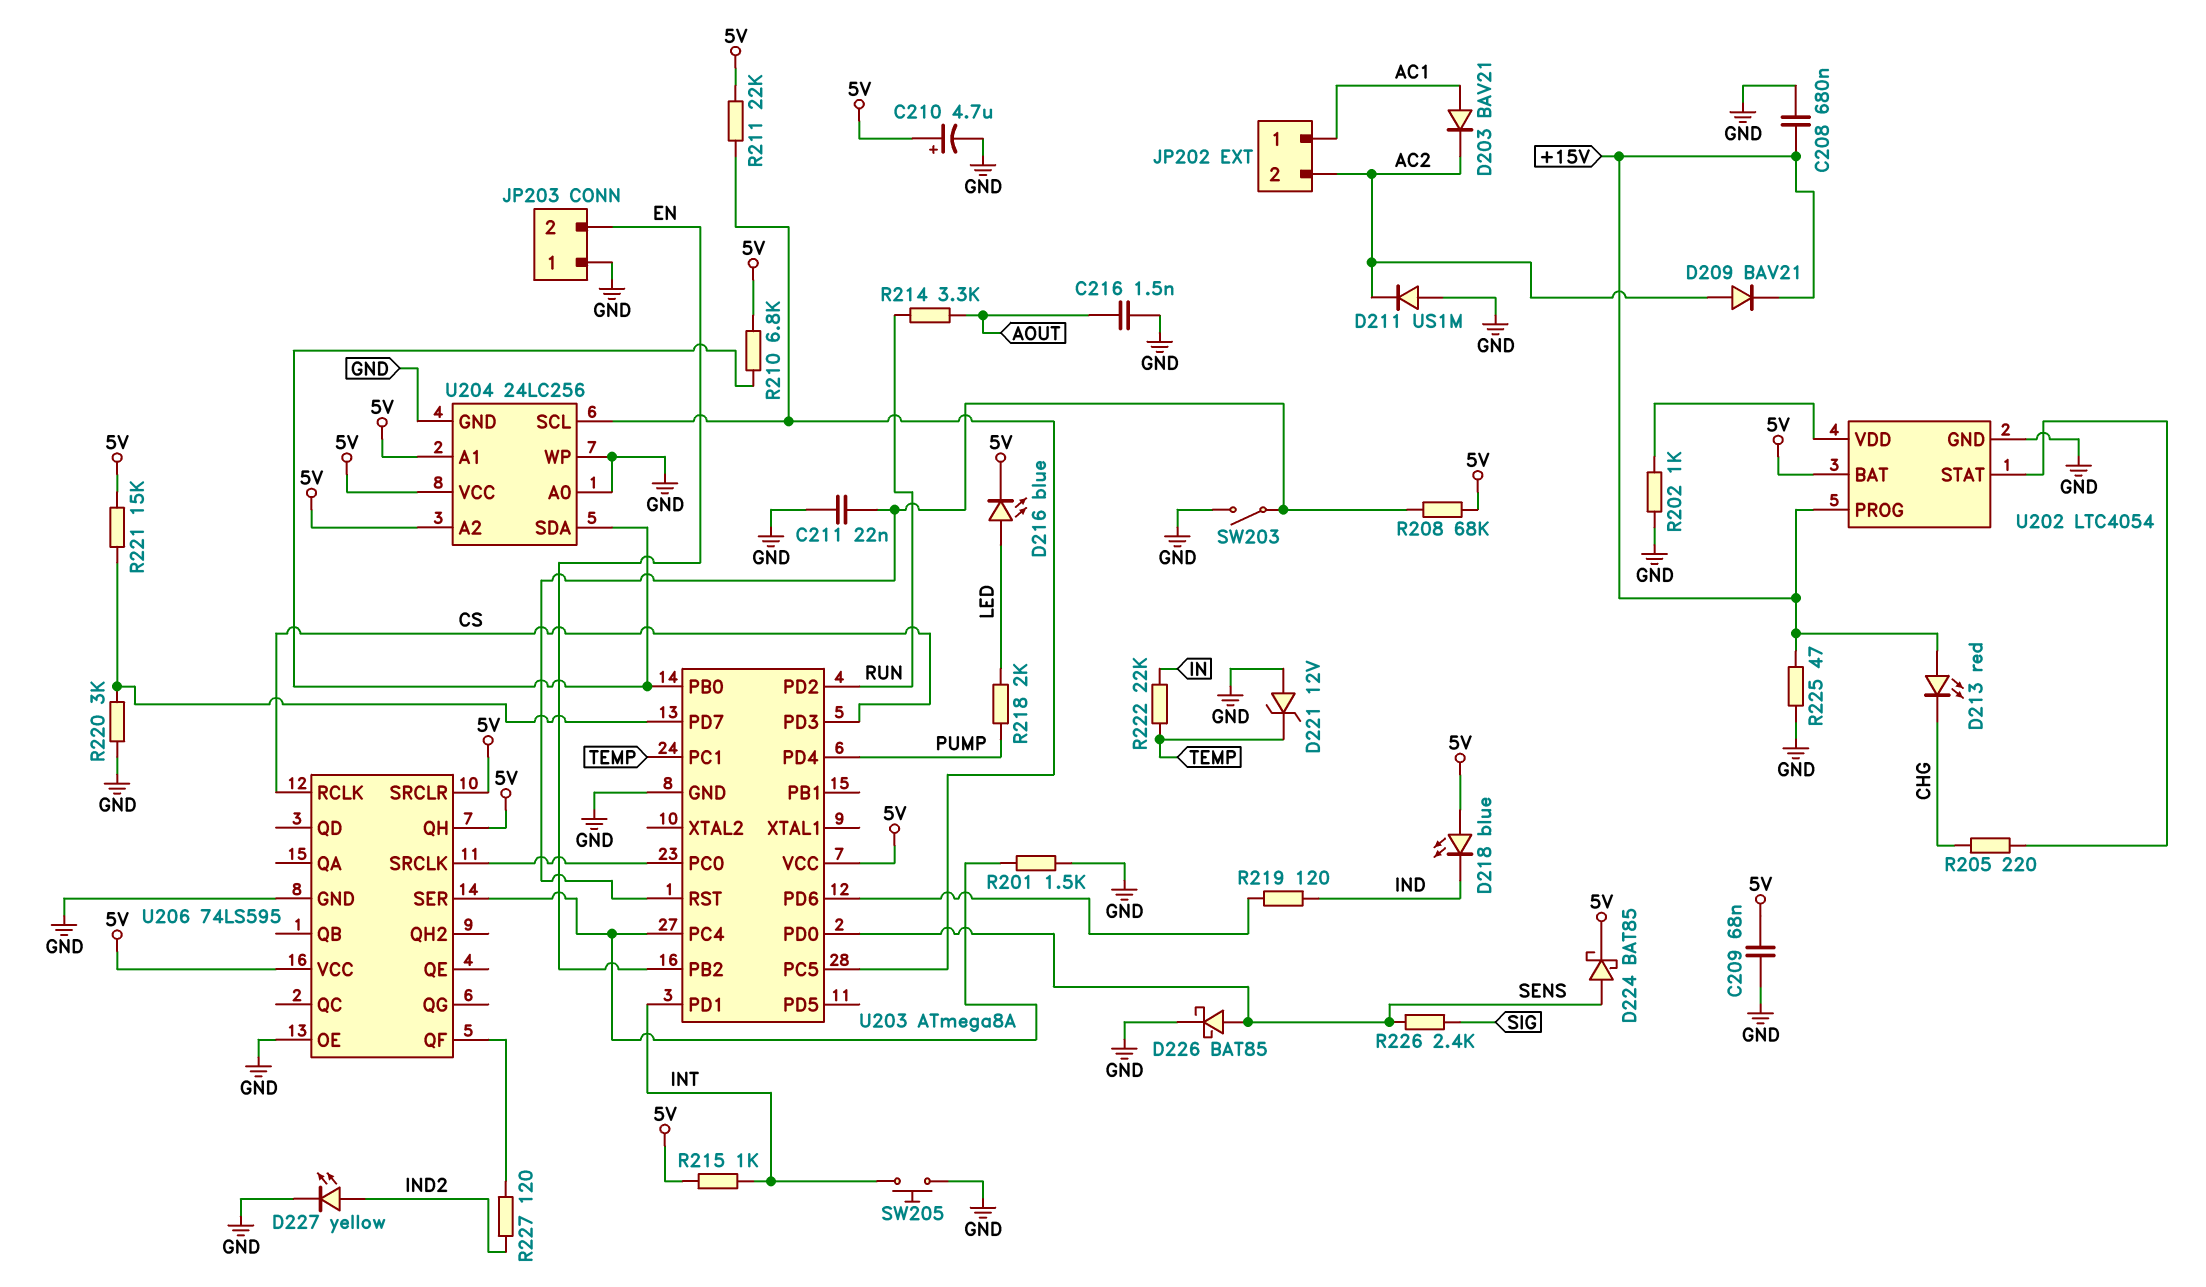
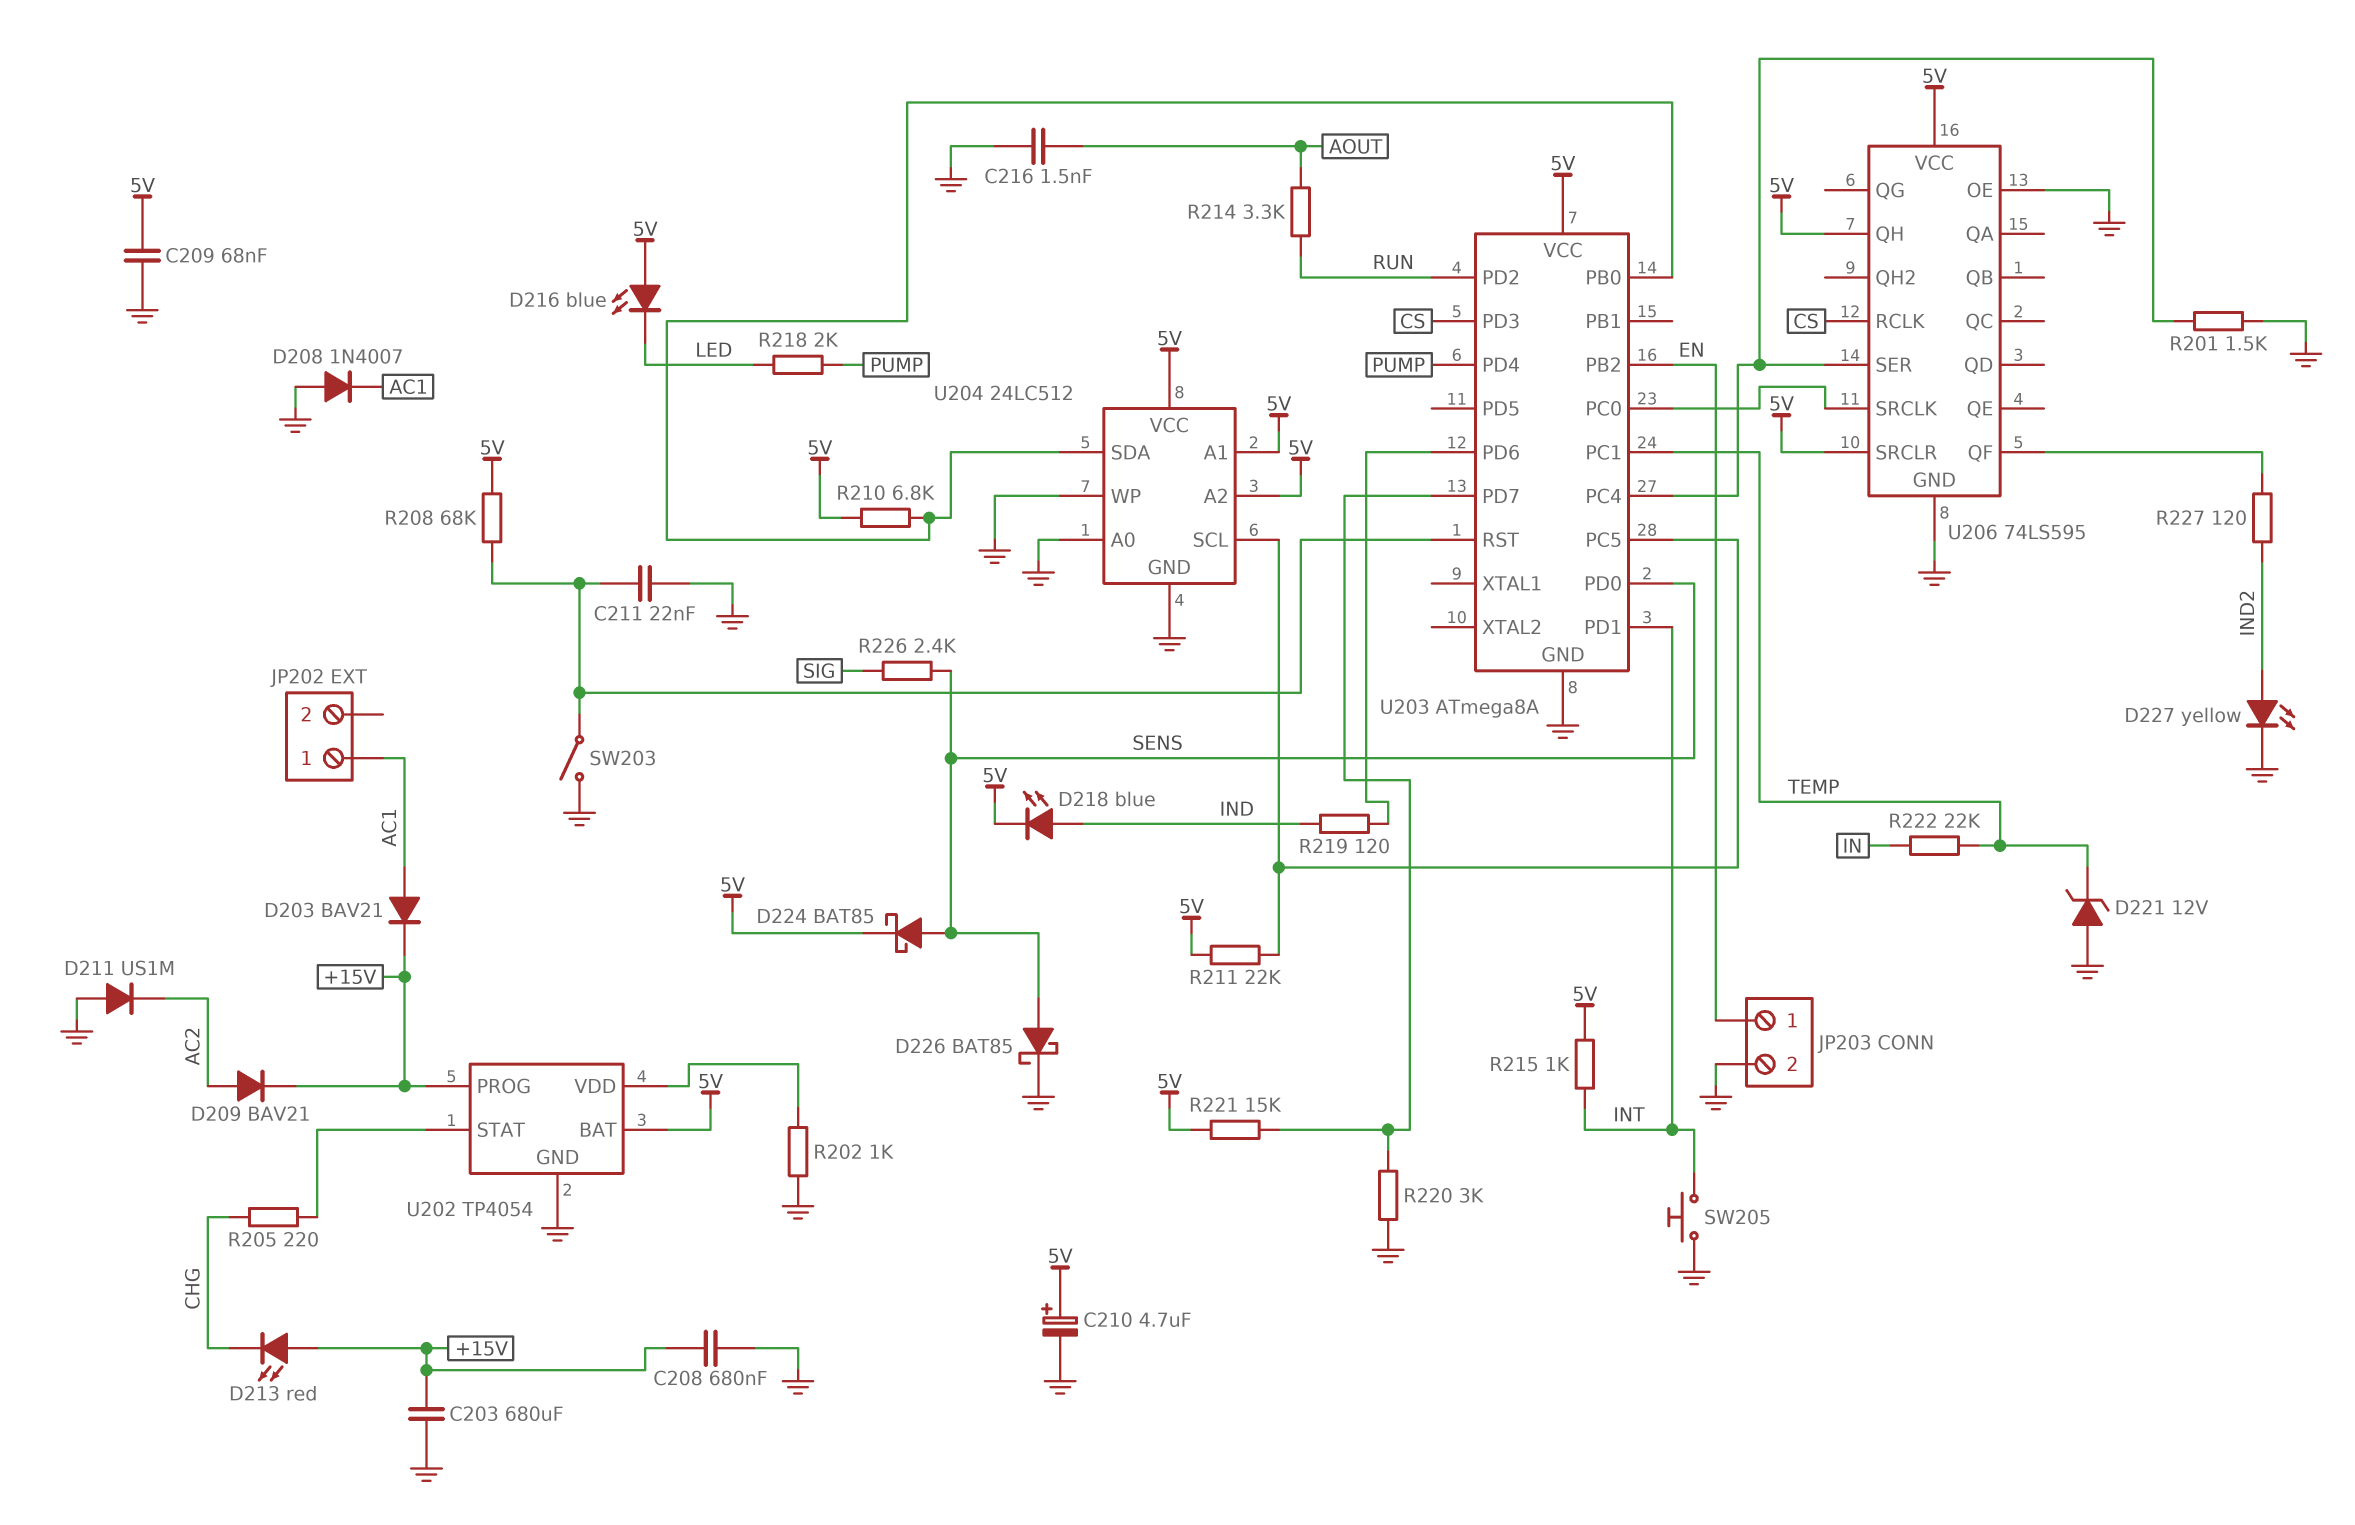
C203: none -> 680uF (+15V, GND)
D203: diode BAV21 (A AC1, K AC2) -> diode BAV21 (A AC1, K +15V)
D208: none -> diode 1N4007 (A GND, K AC1)
D216: LED blue (A LED, K 5V) -> LED blue (A 5V, K LED)
D218: LED blue (A 5V, K IND) -> LED blue (A IND, K 5V)
JP202 pin 2: AC2 -> none
JP203 pin 1: GND -> EN
JP203 pin 2: EN -> GND
R225: 47 (+15V, GND) -> none
U202: LTC4054 -> TP4054
U204: 24LC256 -> 24LC512

